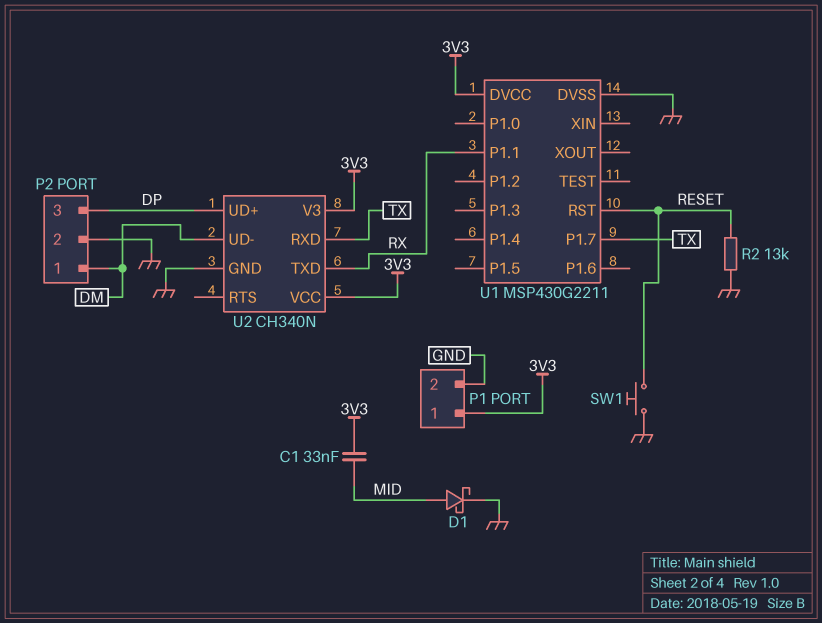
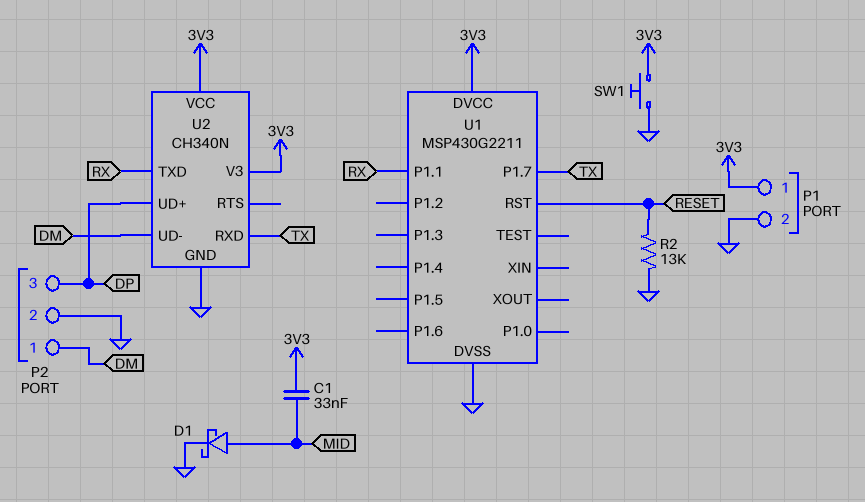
SW1: button (GND, RESET) -> button (3V3, GND)

